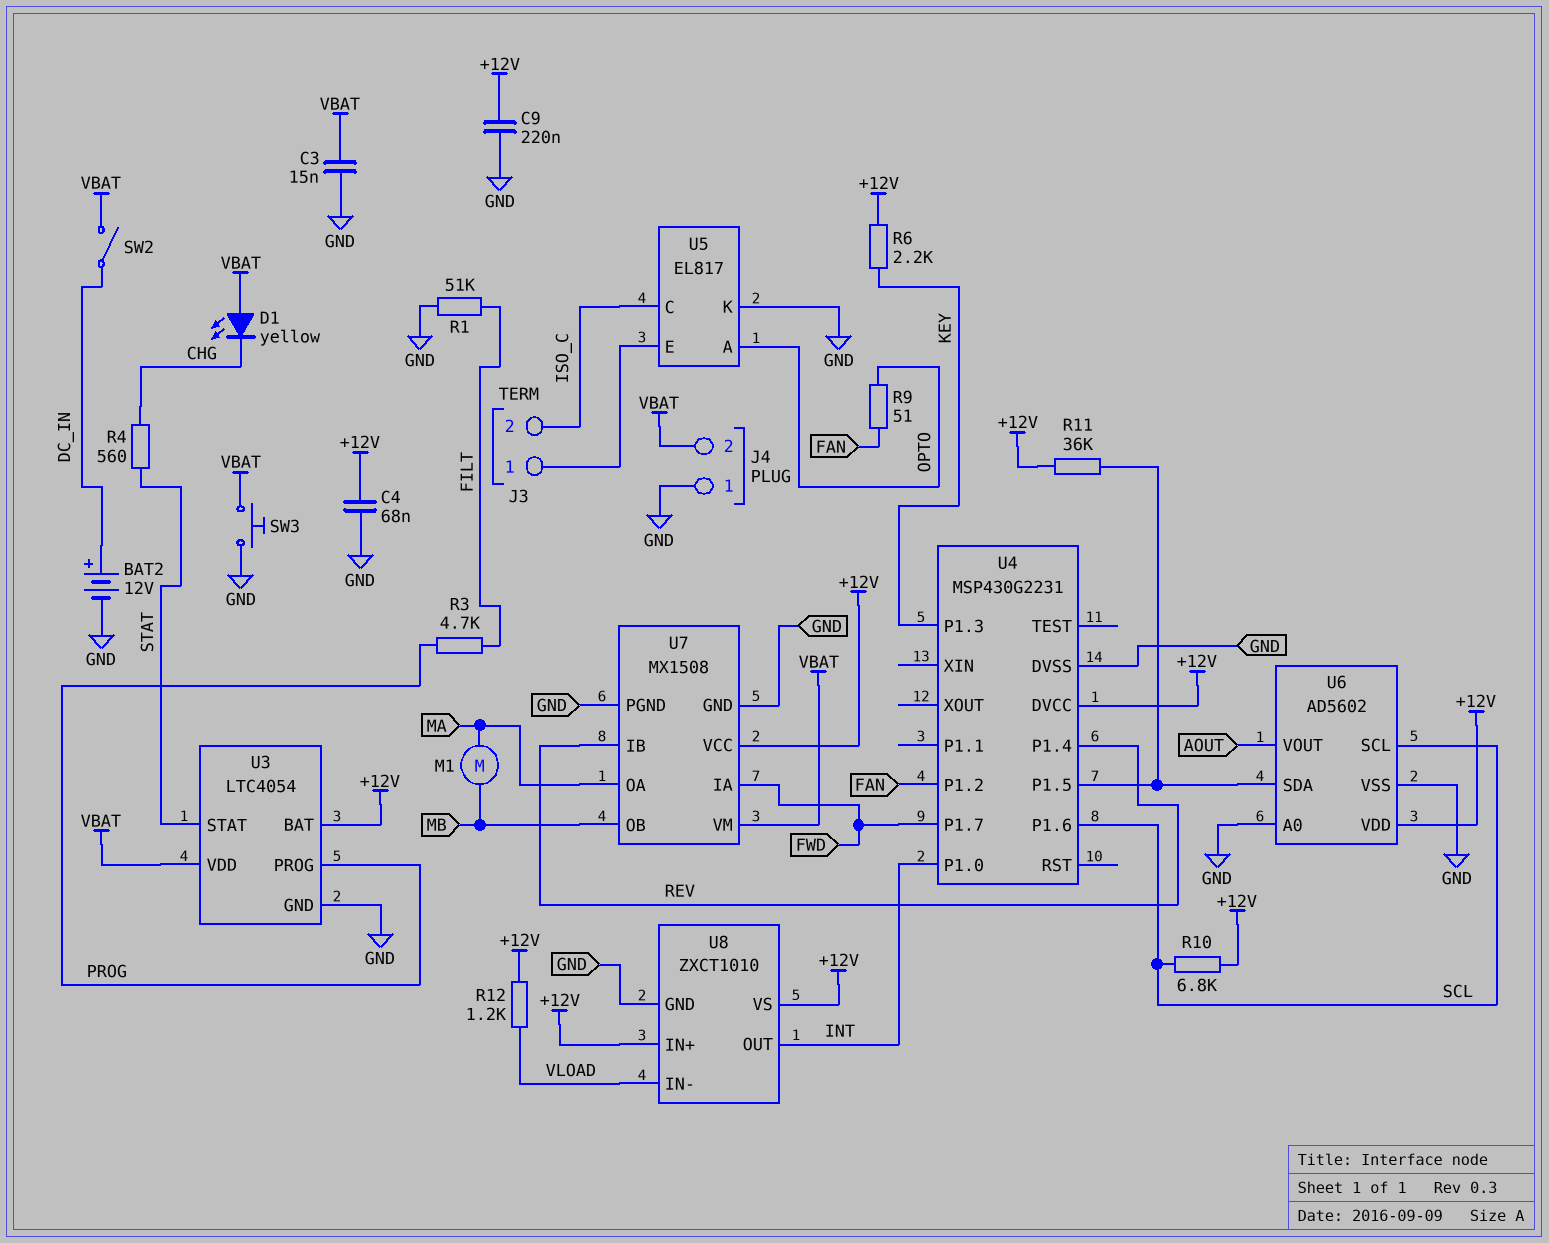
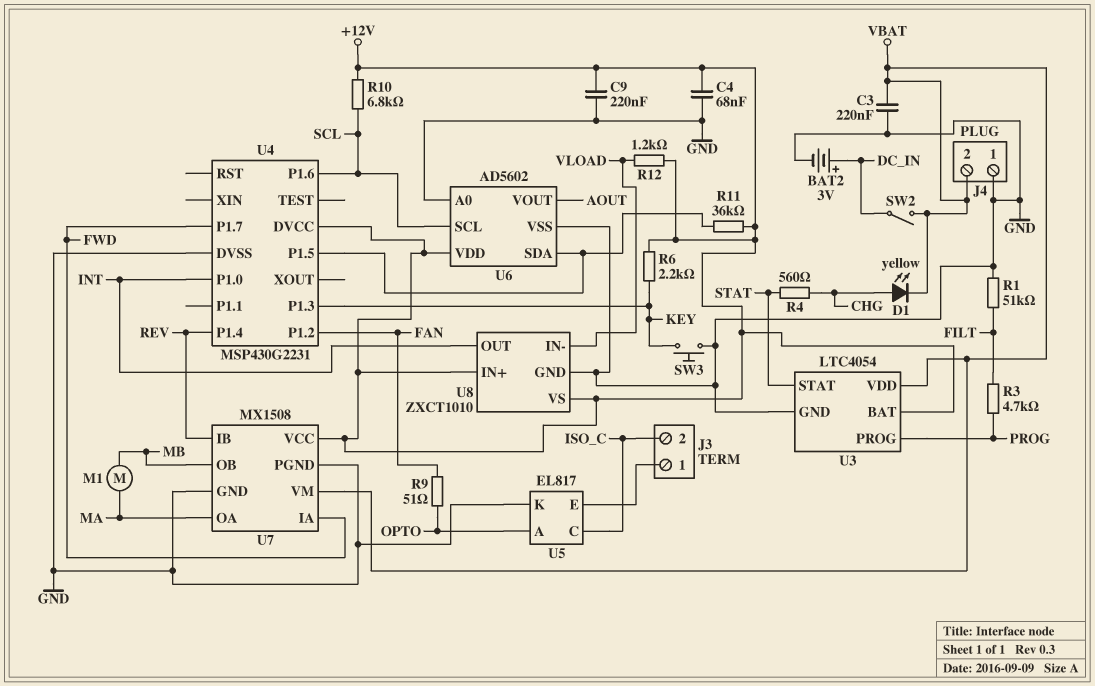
BAT2: 12V (plus DC_IN, minus GND) -> 3V (plus DC_IN, minus GND)
C3: 15nF (GND, VBAT) -> 220nF (GND, VBAT)
D1: LED yellow (A VBAT, K CHG) -> LED yellow (A CHG, K VBAT)
SW3: button (GND, VBAT) -> button (GND, KEY)

